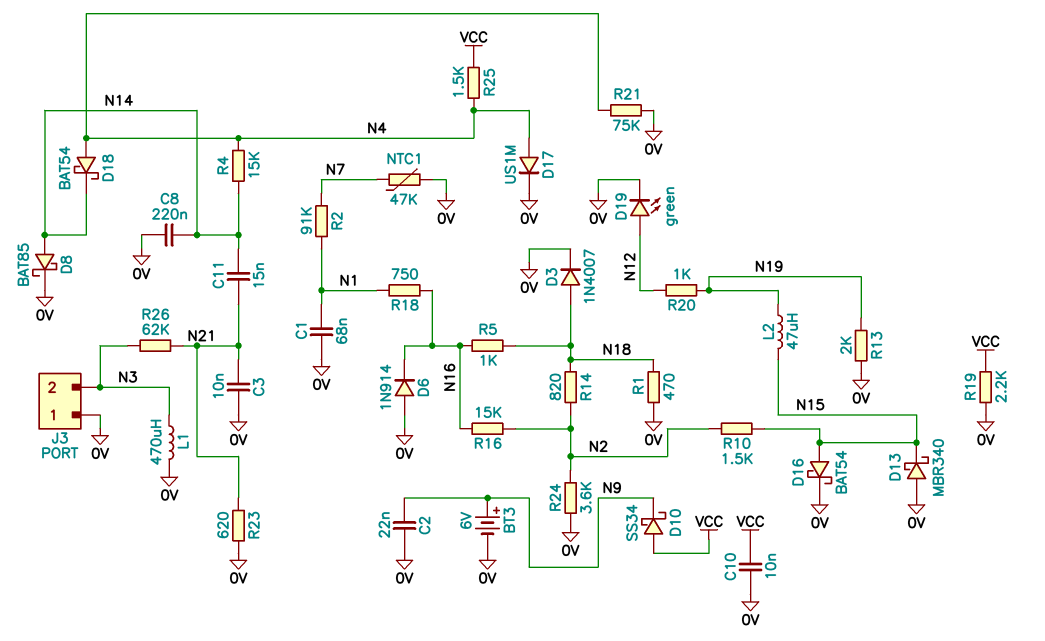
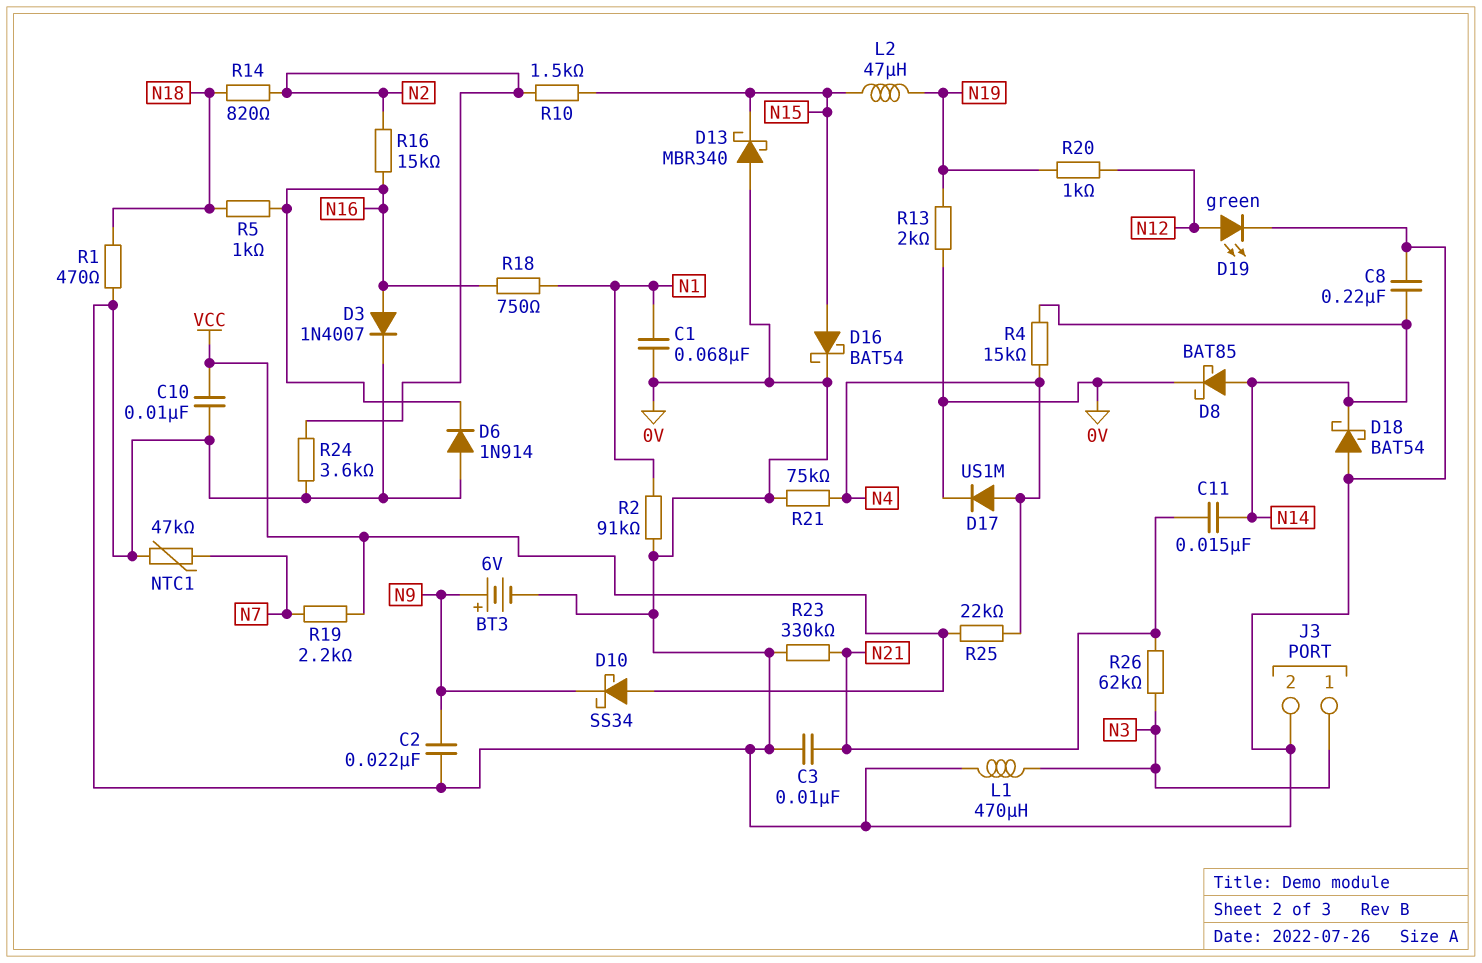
D3: diode 1N4007 (A N18, K 0V) -> diode 1N4007 (A N16, K 0V)
D18: schottky BAT54 (A N4, K N14) -> schottky BAT54 (A 0V, K N14)
J3 pin 1: 0V -> N3
J3 pin 2: N3 -> 0V
R2: 91k (N1, N7) -> 91k (0V, N1)
R19: 2.2k (0V, VCC) -> 2.2k (N7, VCC)
R23: 620 (0V, N21) -> 330k (0V, N21)
R25: 1.5k (N4, VCC) -> 22k (N4, VCC)

